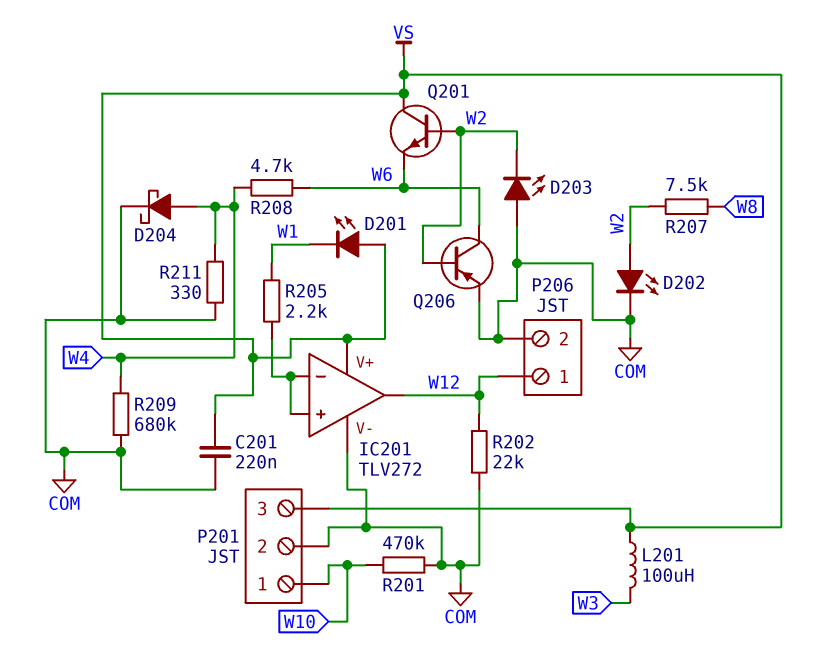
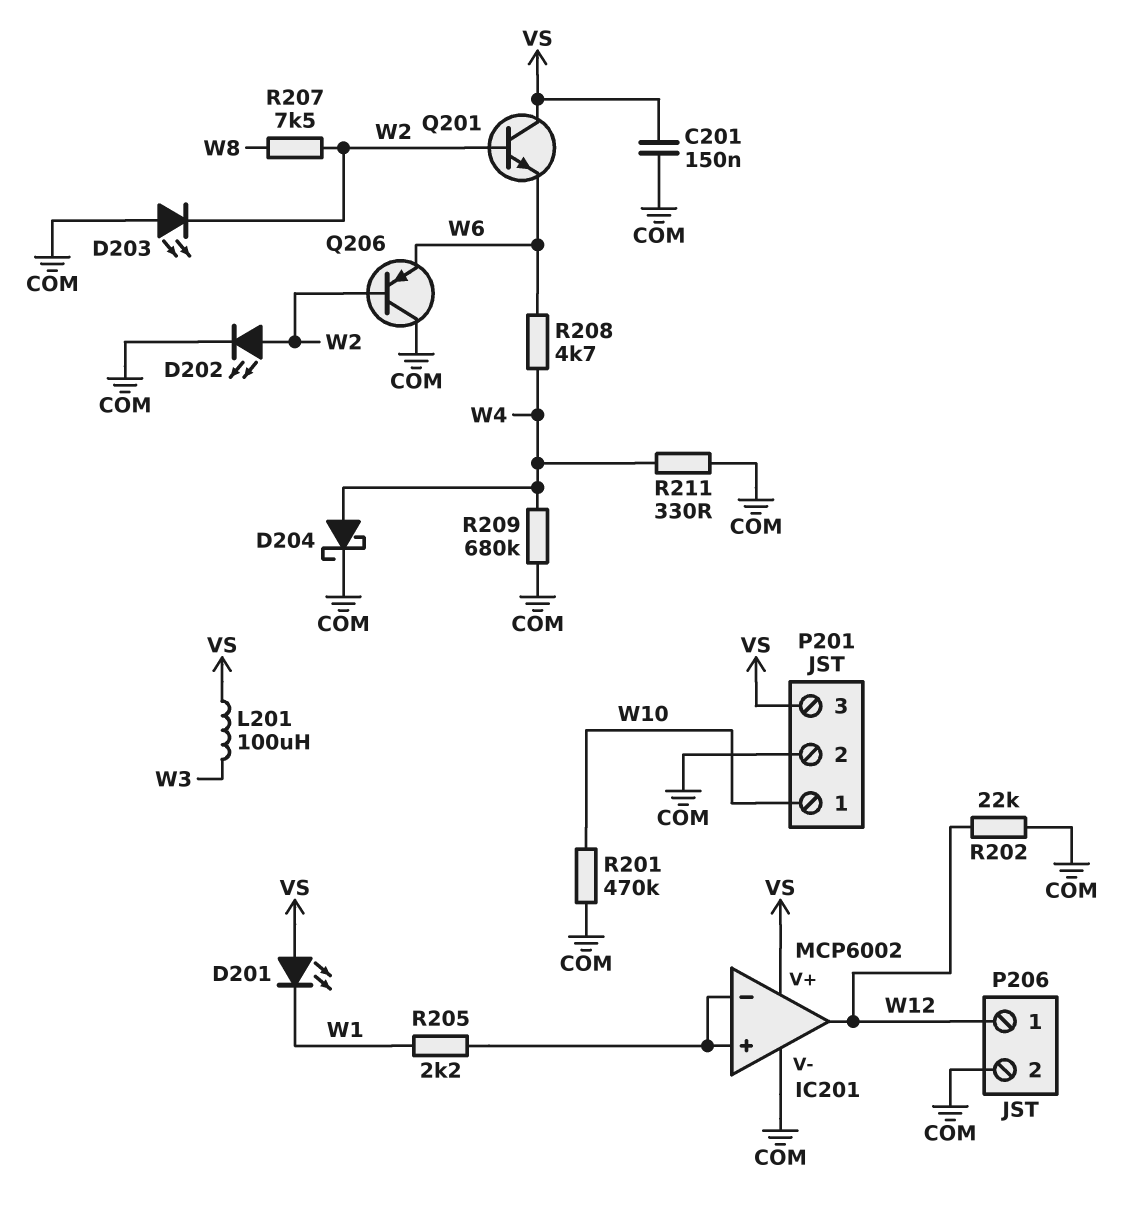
C201: 220nF (COM, VS) -> 150nF (COM, VS)
IC201: TLV272 -> MCP6002
Q206: PNP (B W2, C W6, E COM) -> PNP (B W2, C COM, E W6)

